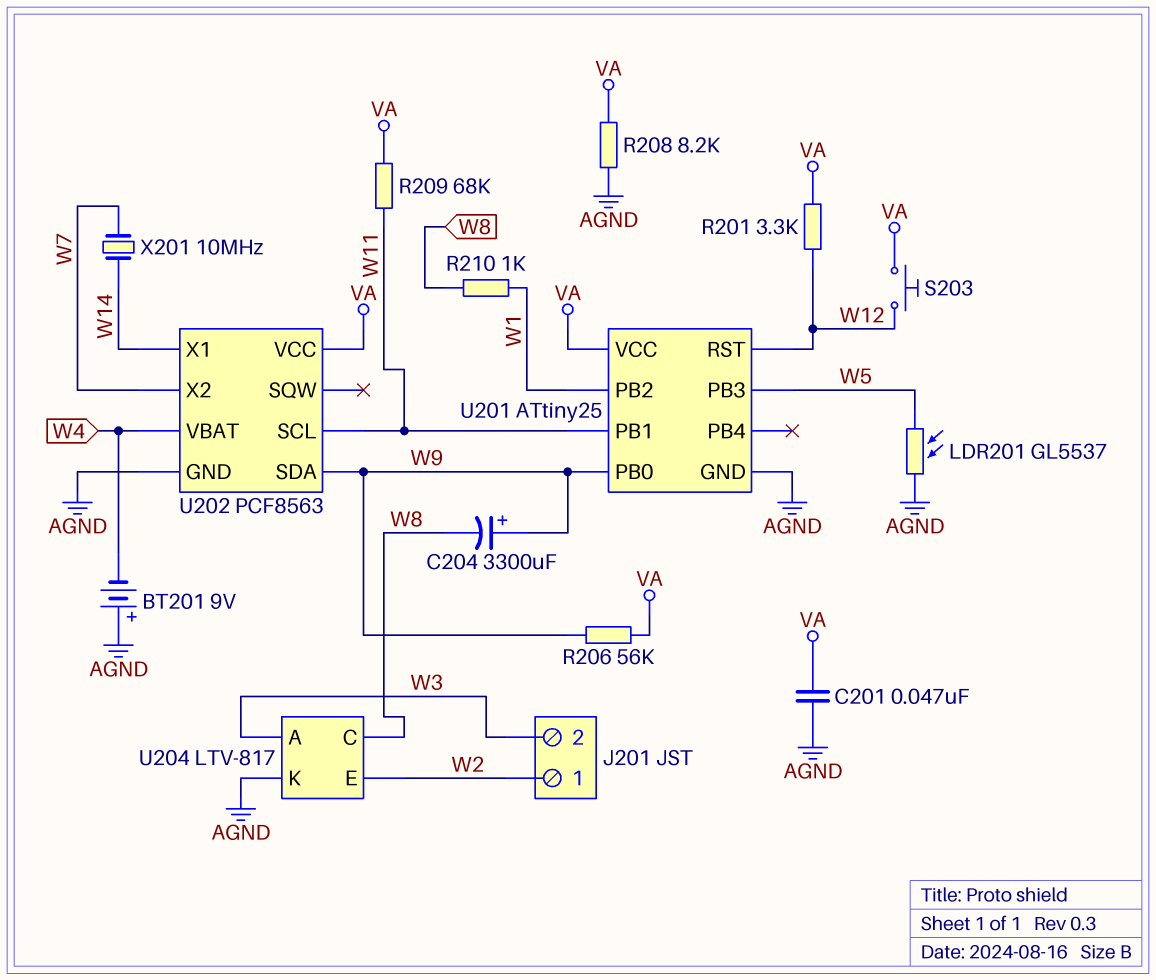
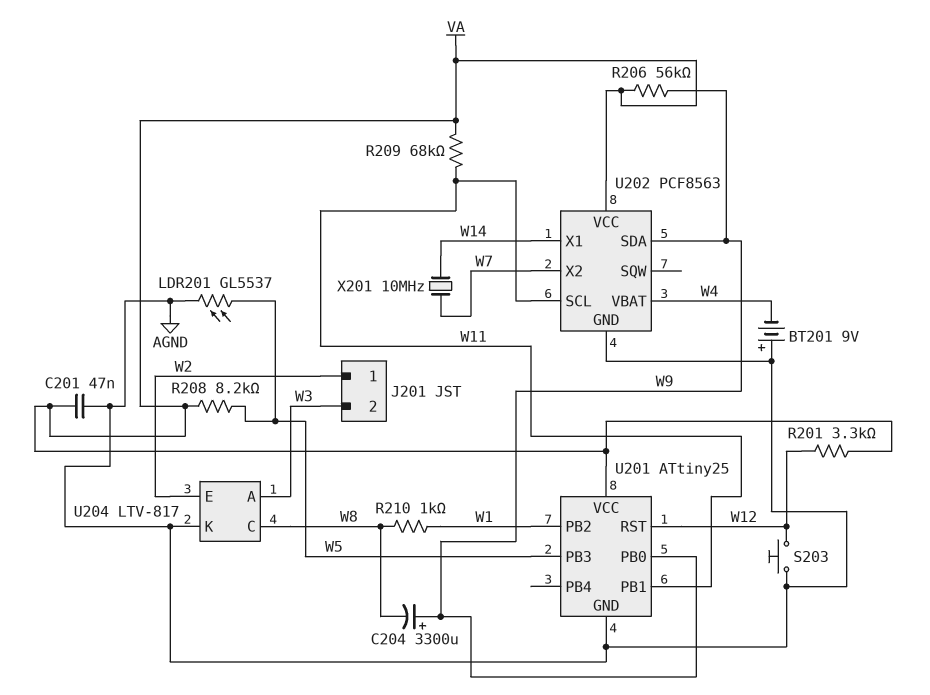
R208: 8.2k (AGND, VA) -> 8.2k (VA, W5)
S203: button (VA, W12) -> button (AGND, W12)

